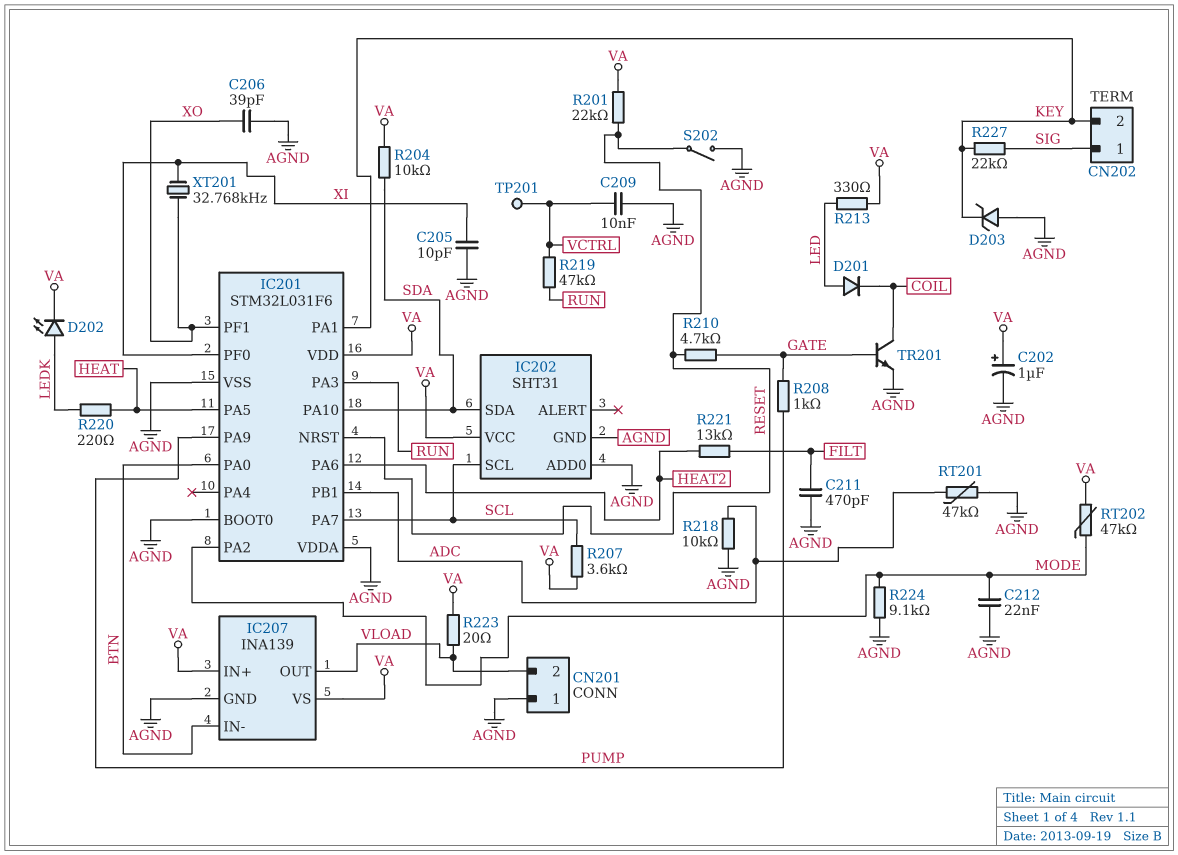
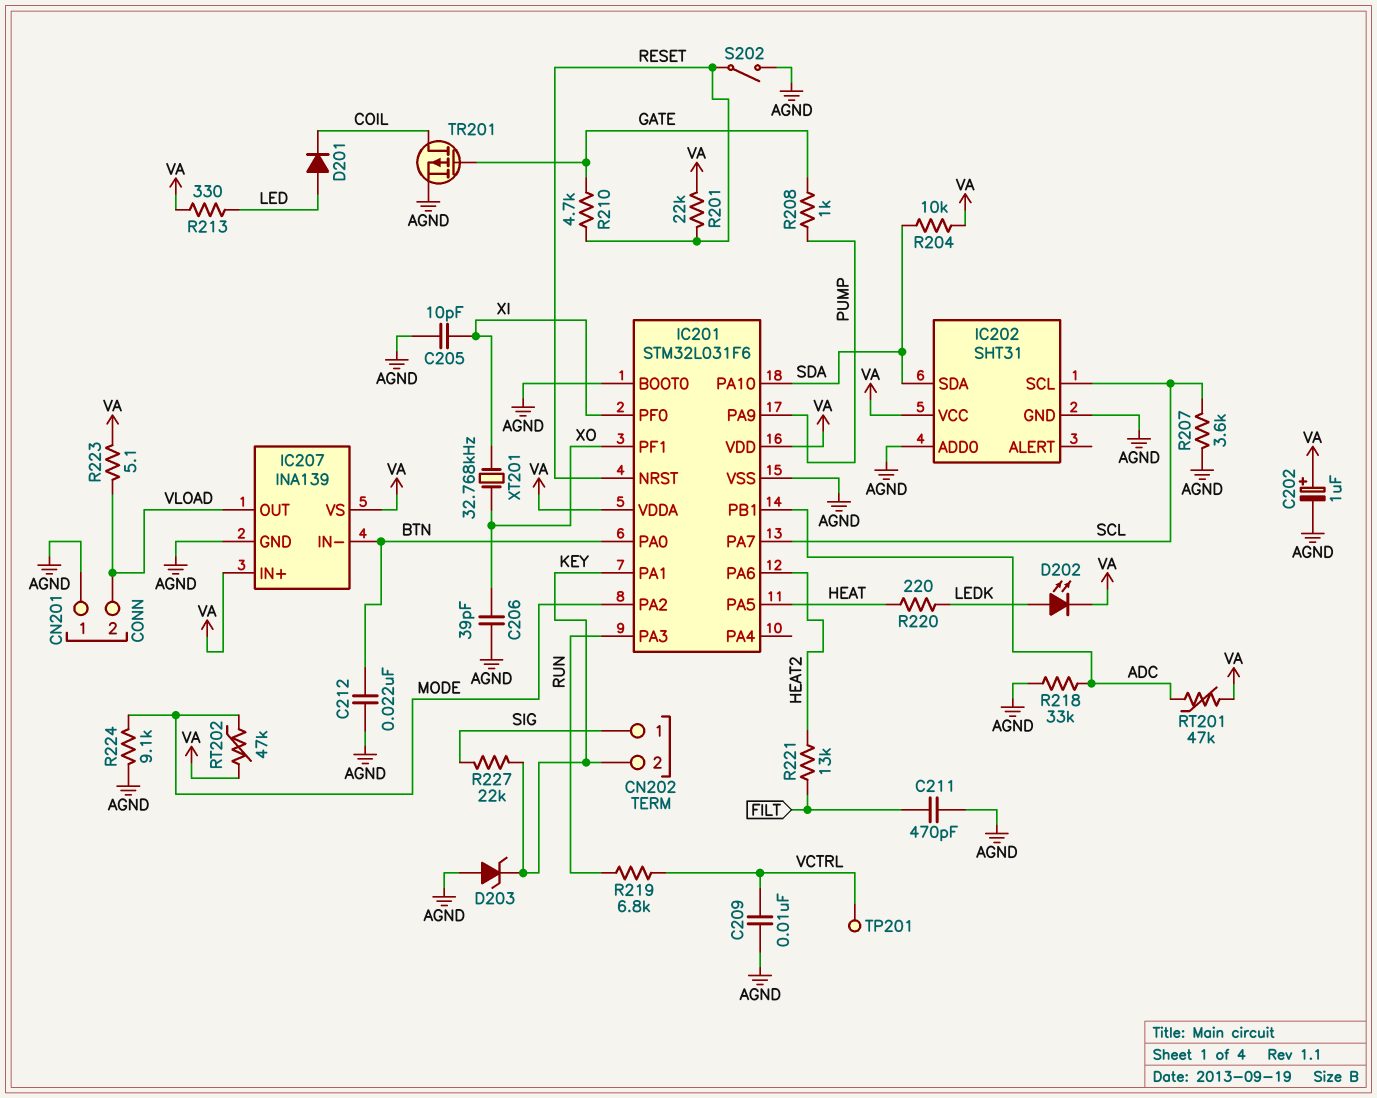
C212: 22nF (AGND, MODE) -> 22nF (AGND, BTN)
IC201 pin VDDA: AGND -> VA
R207: 3.6k (SCL, VA) -> 3.6k (AGND, SCL)
R218: 10k (ADC, AGND) -> 33k (ADC, AGND)
R219: 47k (RUN, VCTRL) -> 6.8k (RUN, VCTRL)
R223: 20 (VA, VLOAD) -> 5.1 (VA, VLOAD)
RT201: 47k (ADC, AGND) -> 47k (ADC, VA)
TR201: NPN (B GATE, C COIL, E AGND) -> PMOS (G GATE, D COIL, S AGND)

